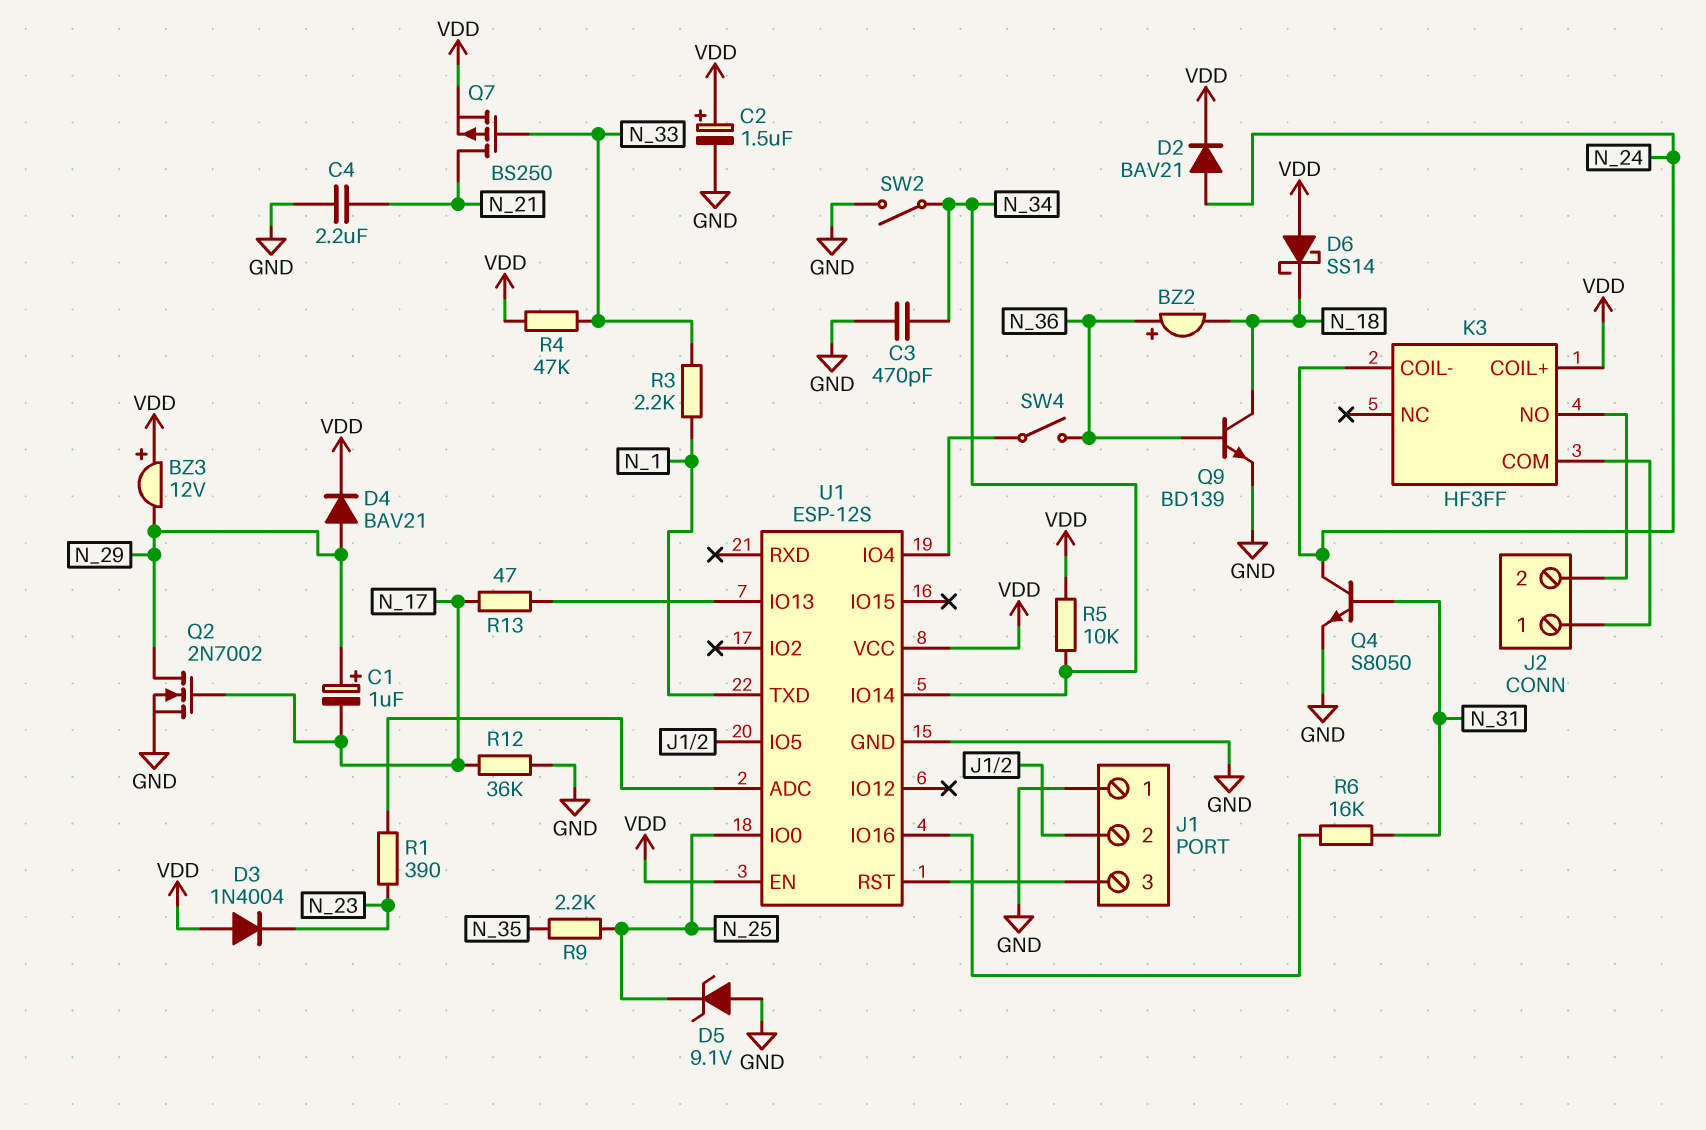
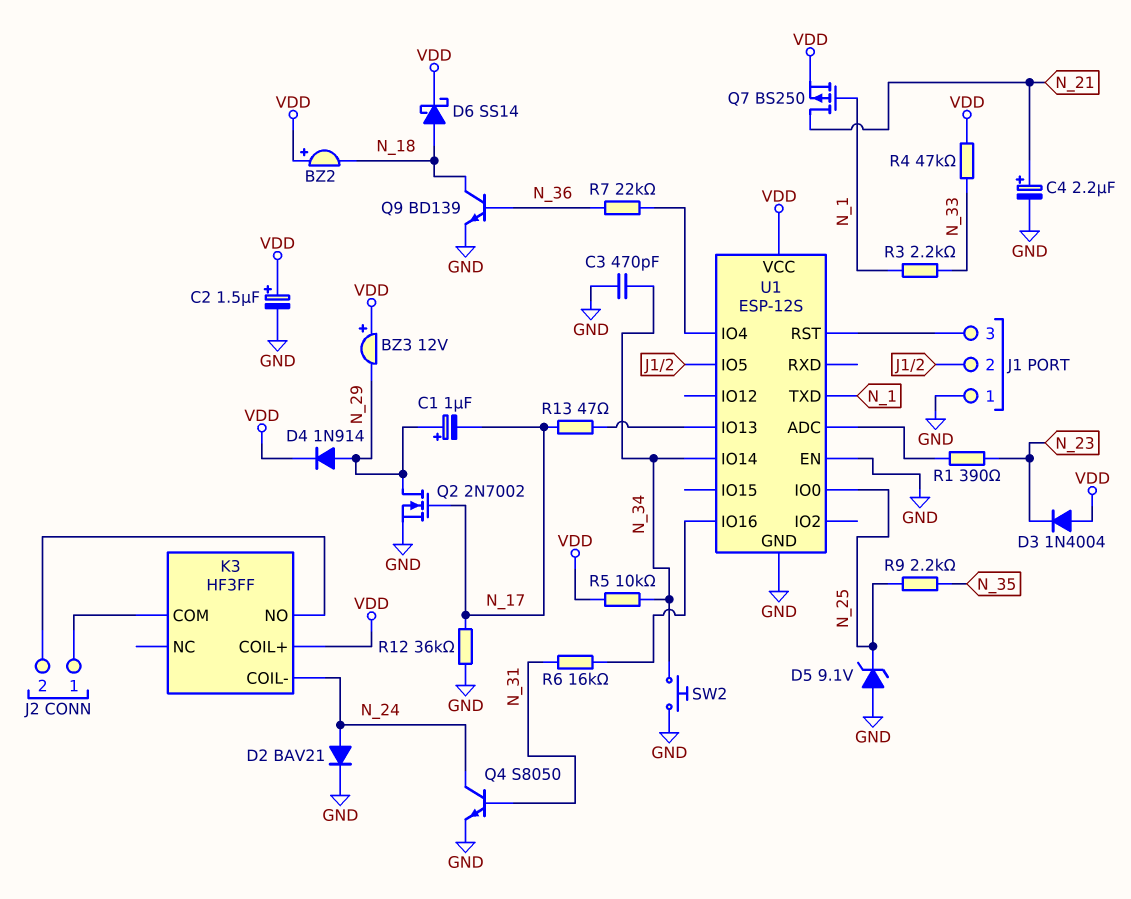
BZ2: buzzer (plus N_36, minus N_18) -> buzzer (plus VDD, minus N_18)
C4: 2.2uF (GND, N_21) -> 2.2uF (plus N_21, minus GND)
D2: diode BAV21 (A N_24, K VDD) -> diode BAV21 (A N_24, K GND)
D4: diode BAV21 (A N_29, K VDD) -> diode 1N914 (A N_29, K VDD)
D6: schottky SS14 (A VDD, K N_18) -> schottky SS14 (A N_18, K VDD)
Q7: PMOS BS250 (G N_33, D N_21, S VDD) -> PMOS BS250 (G N_1, D N_21, S VDD)
R7: none -> 22k (N_36, U1/IO4)
SW2: switch (GND, N_34) -> button (GND, N_34)
SW4: switch (N_36, U1/IO4) -> none
U1 pin EN: VDD -> GND

